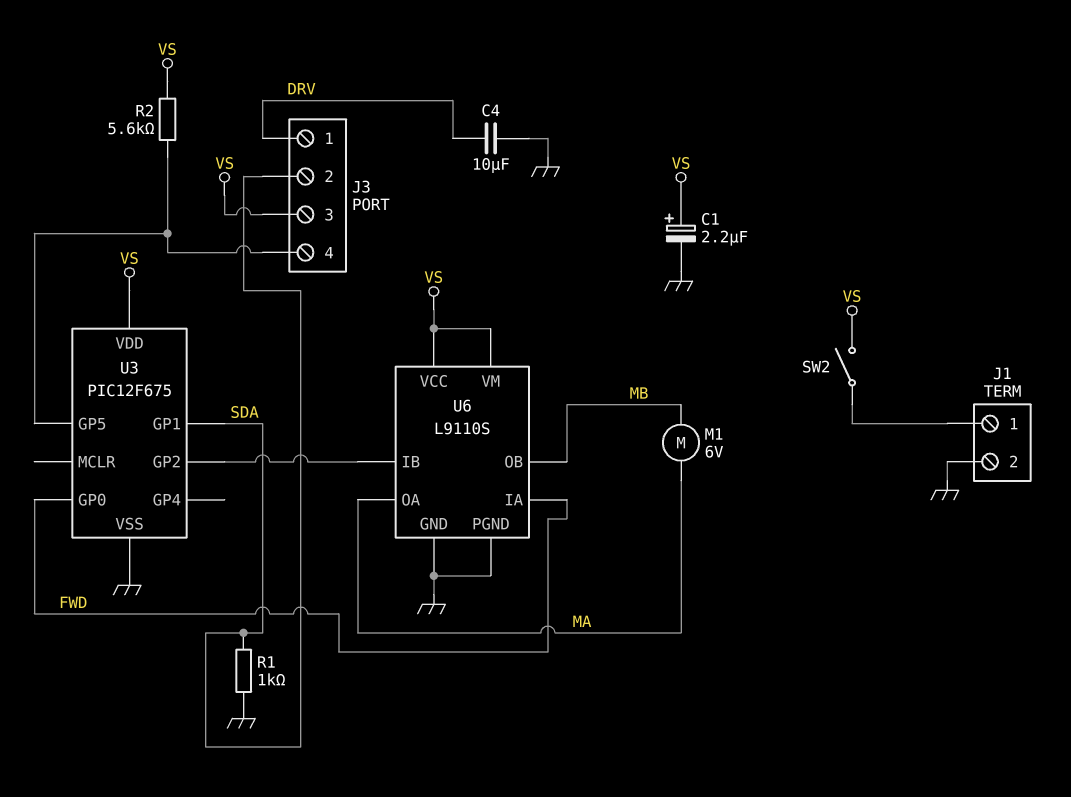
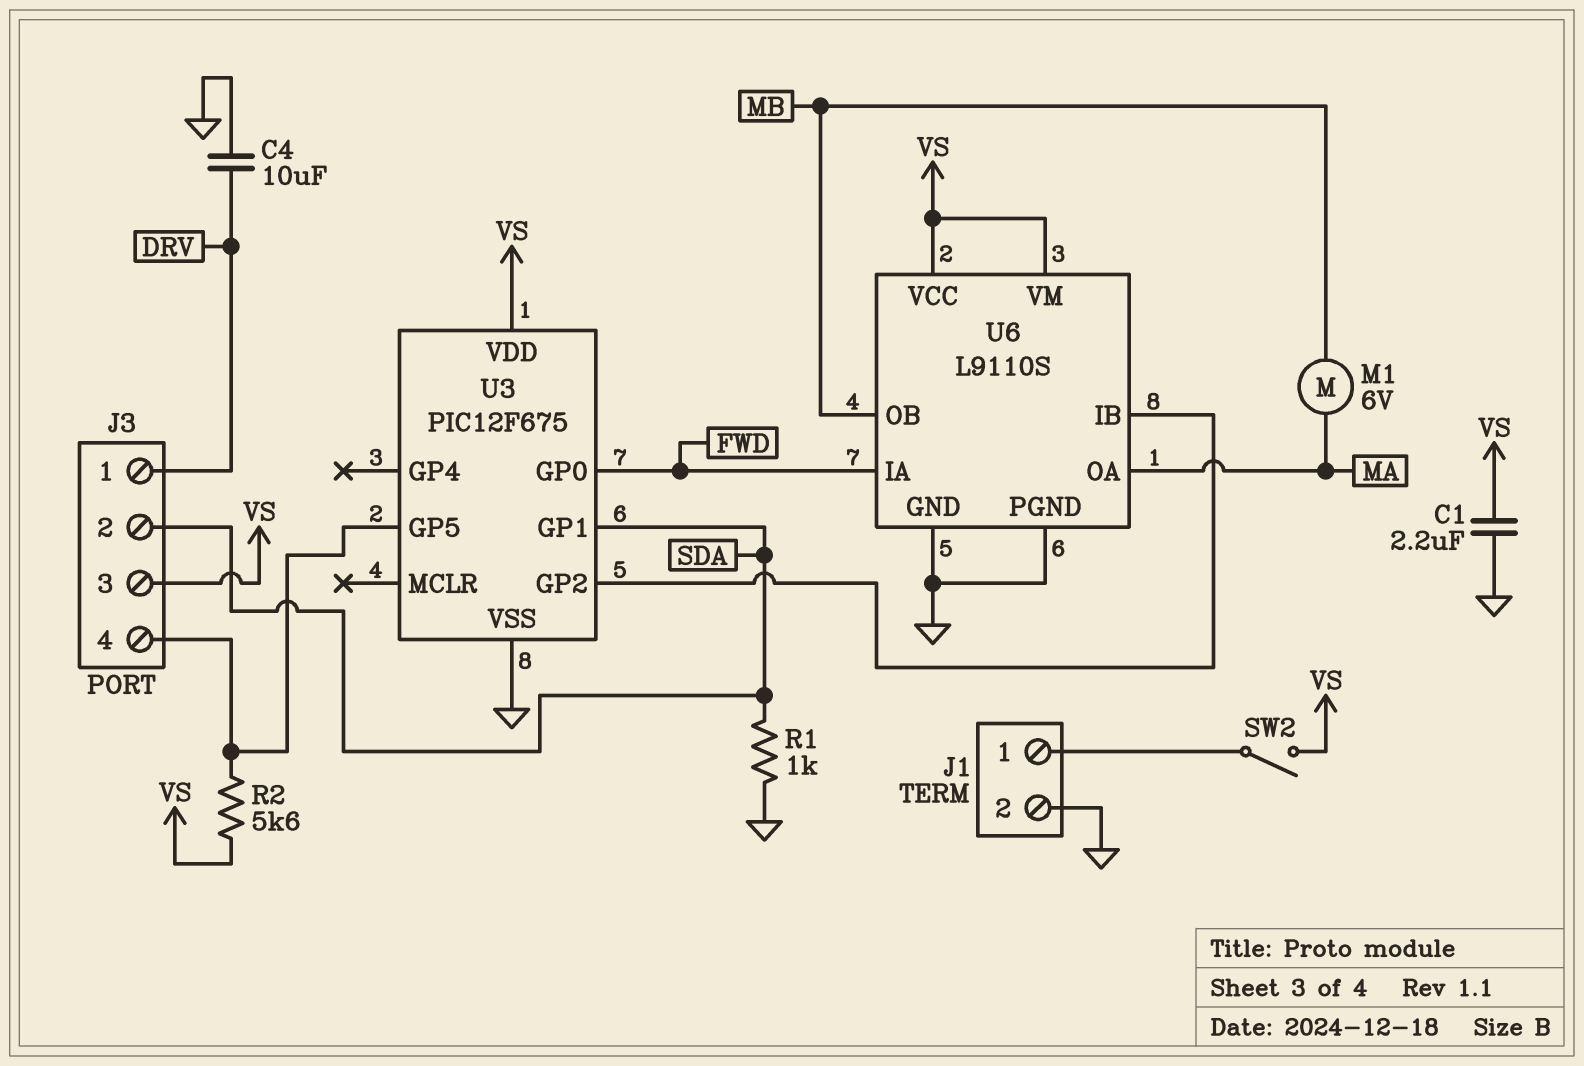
C1: 2.2uF (plus VS, minus GND) -> 2.2uF (GND, VS)

